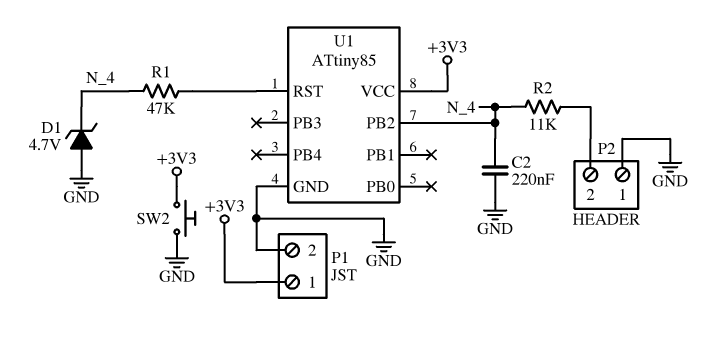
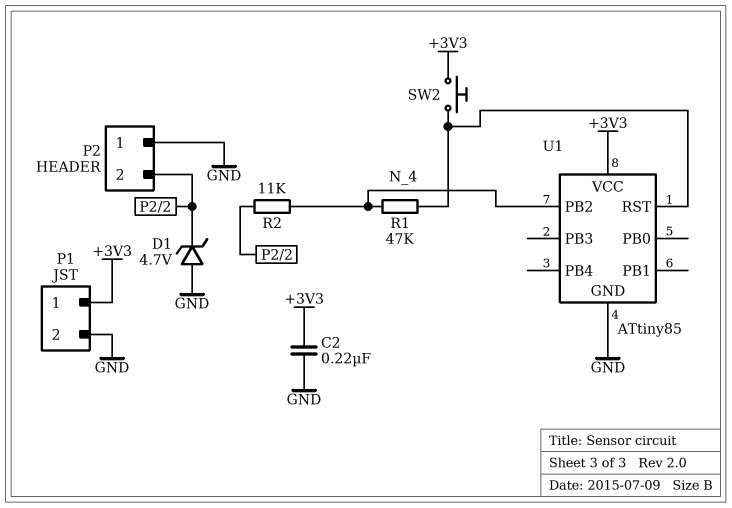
C2: 220nF (GND, N_4) -> 220nF (+3V3, GND)
D1: zener 4.7V (A GND, K N_4) -> zener 4.7V (A GND, K P2/2)
SW2: button (+3V3, GND) -> button (+3V3, U1/RST)

